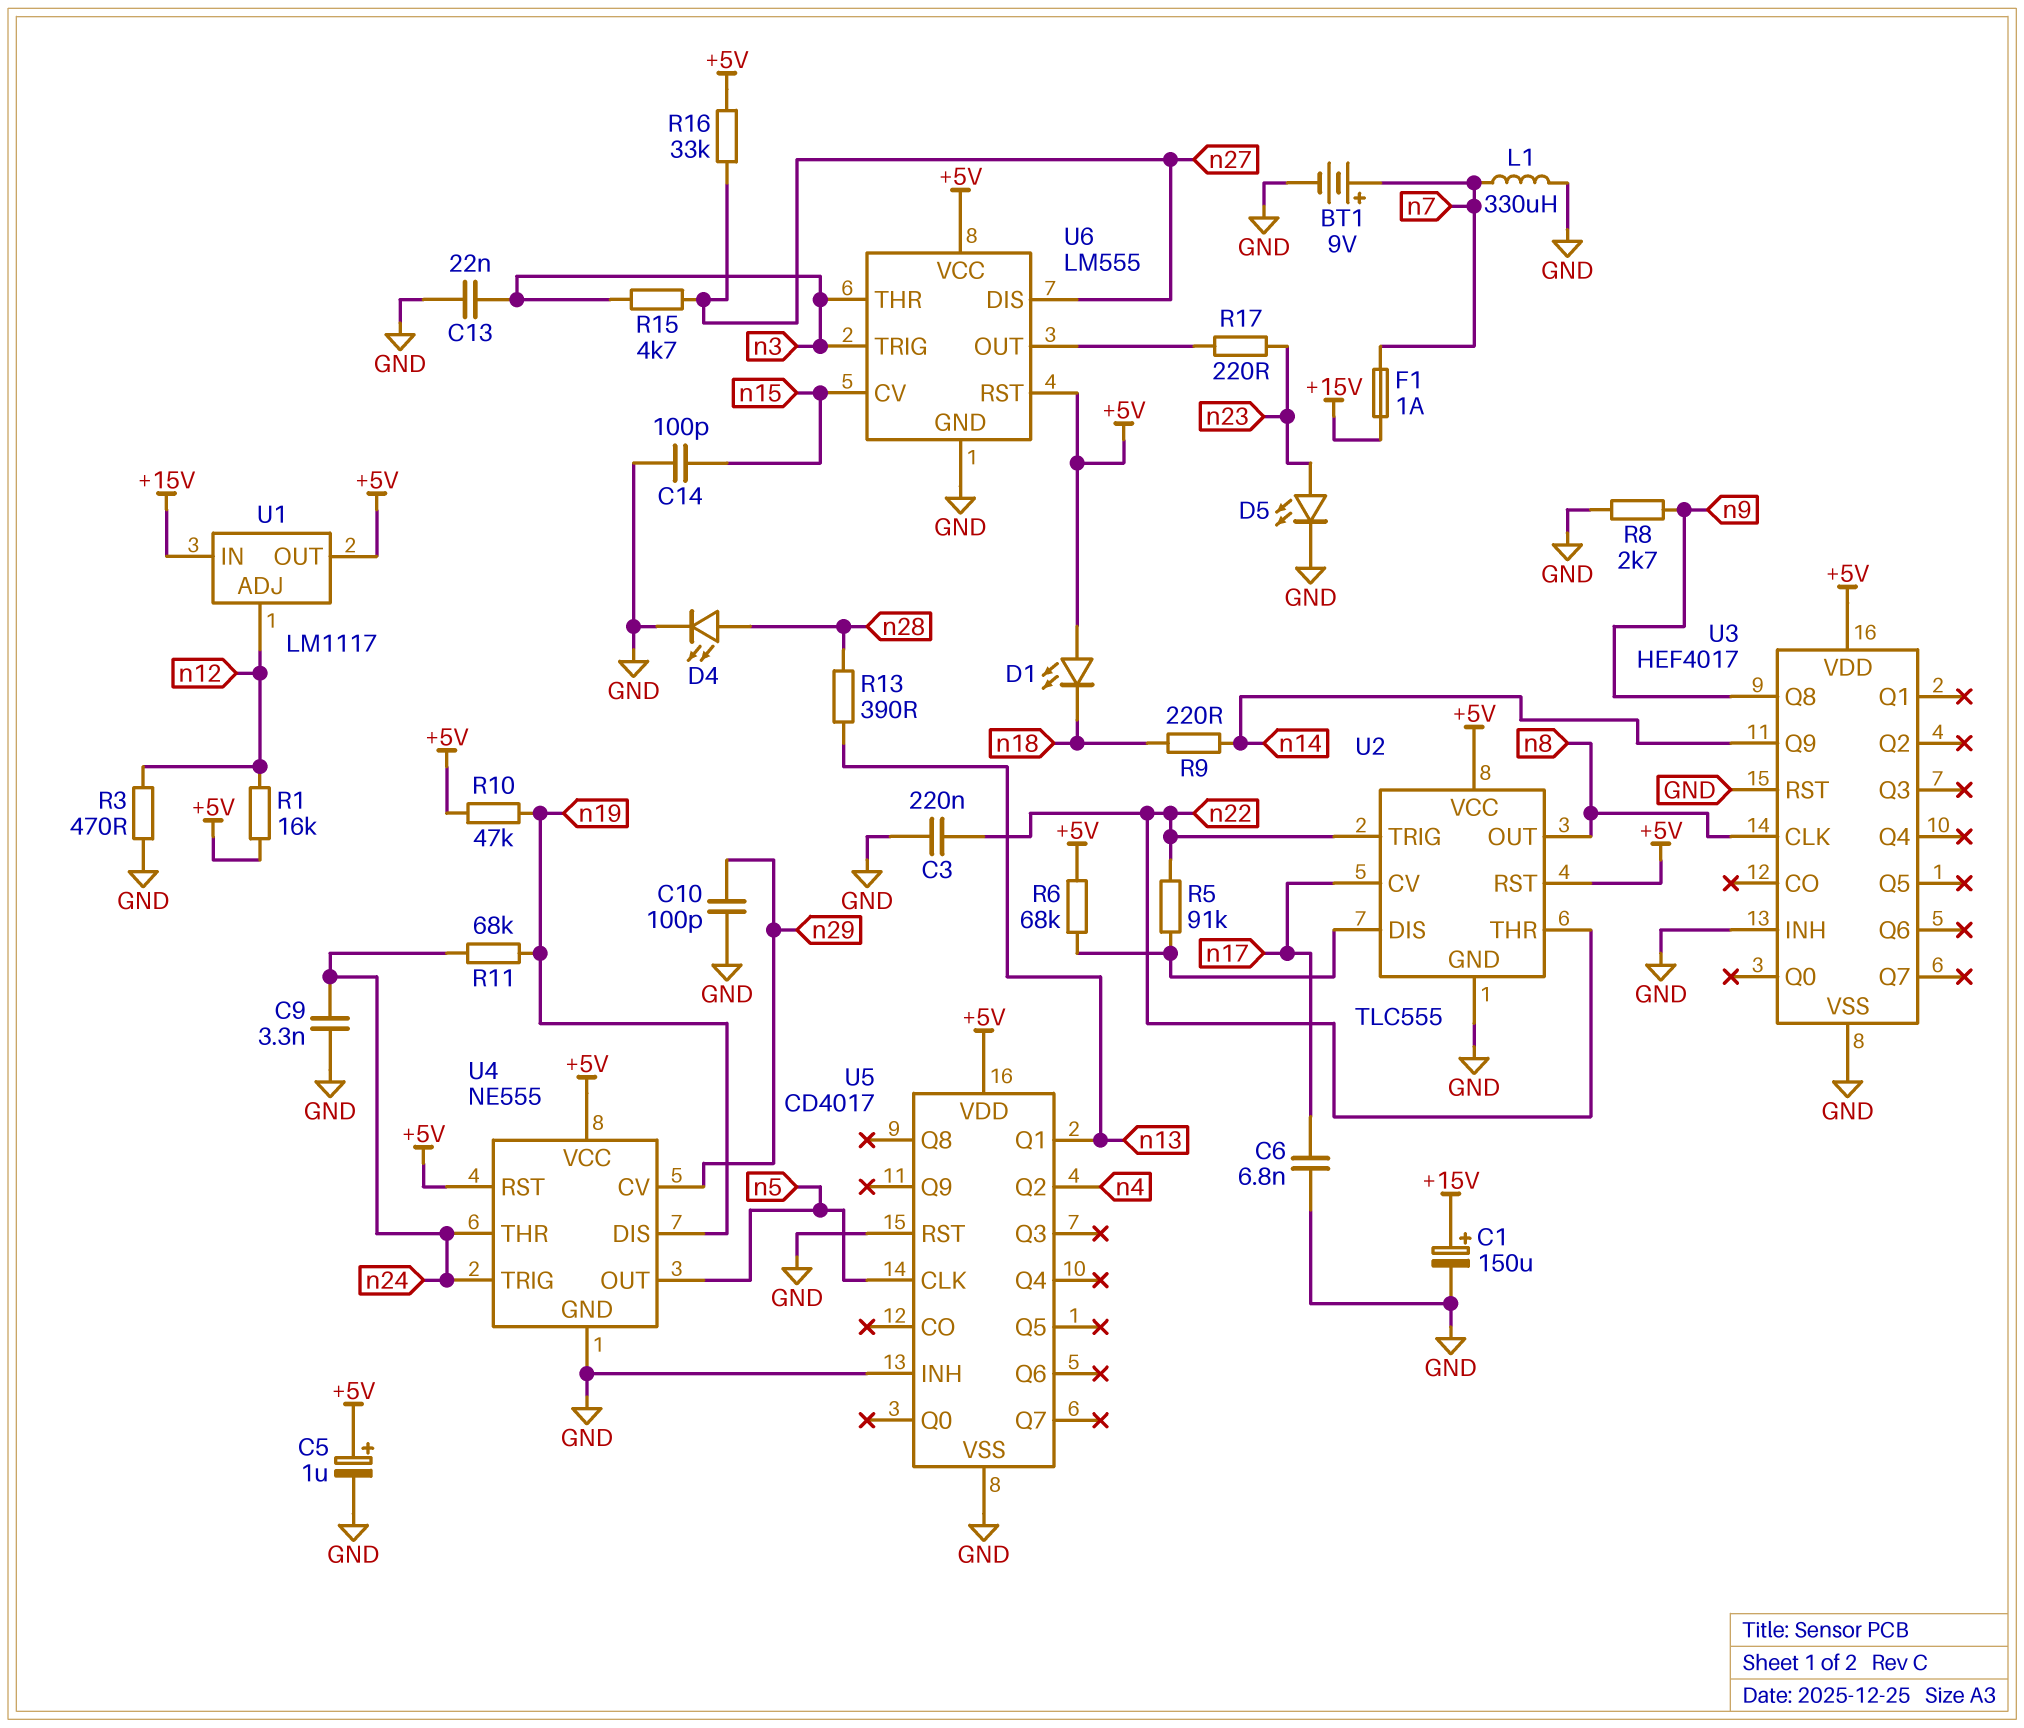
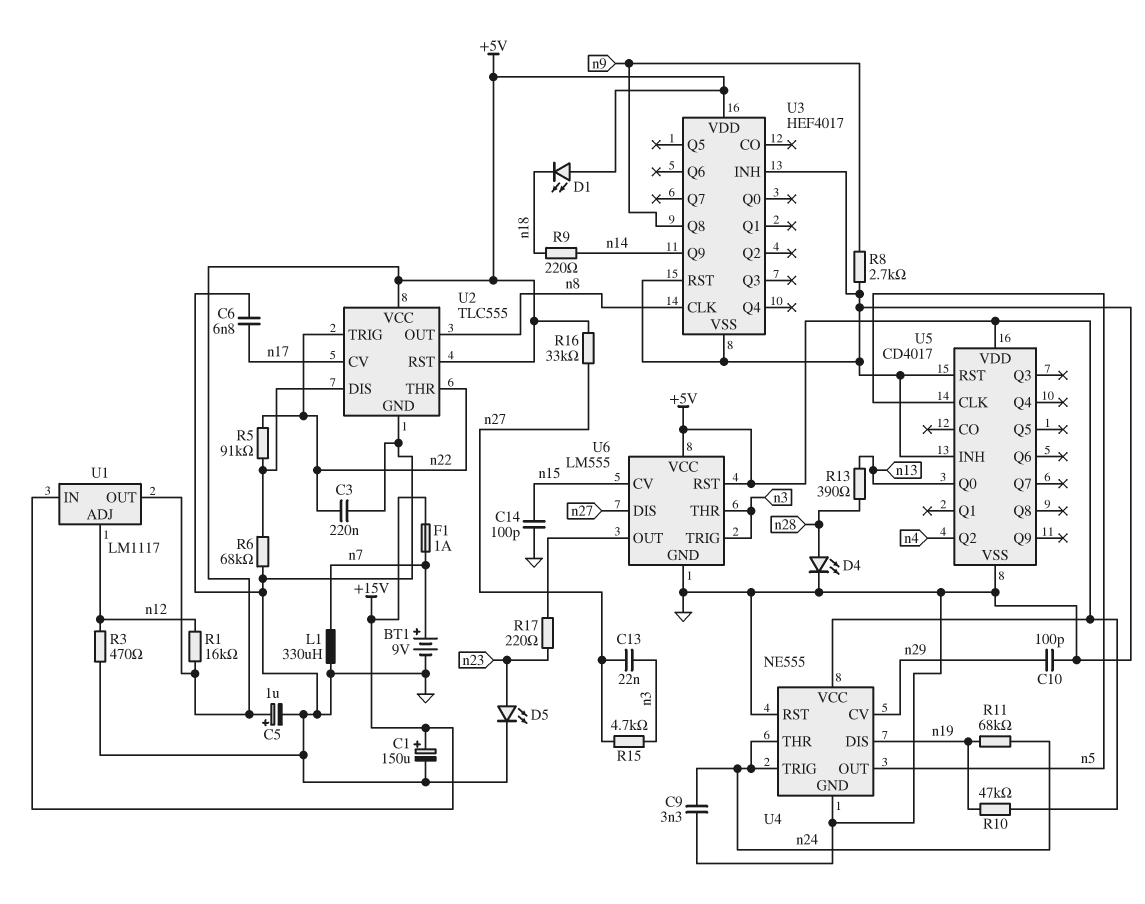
C13: 22nF (GND, n3) -> 22nF (n3, n27)
R6: 68k (+5V, U2/DIS) -> 68k (GND, U2/DIS)
U4 pin RST: +5V -> GND
U5 pin Q0: none -> n13
U5 pin Q1: n13 -> none

